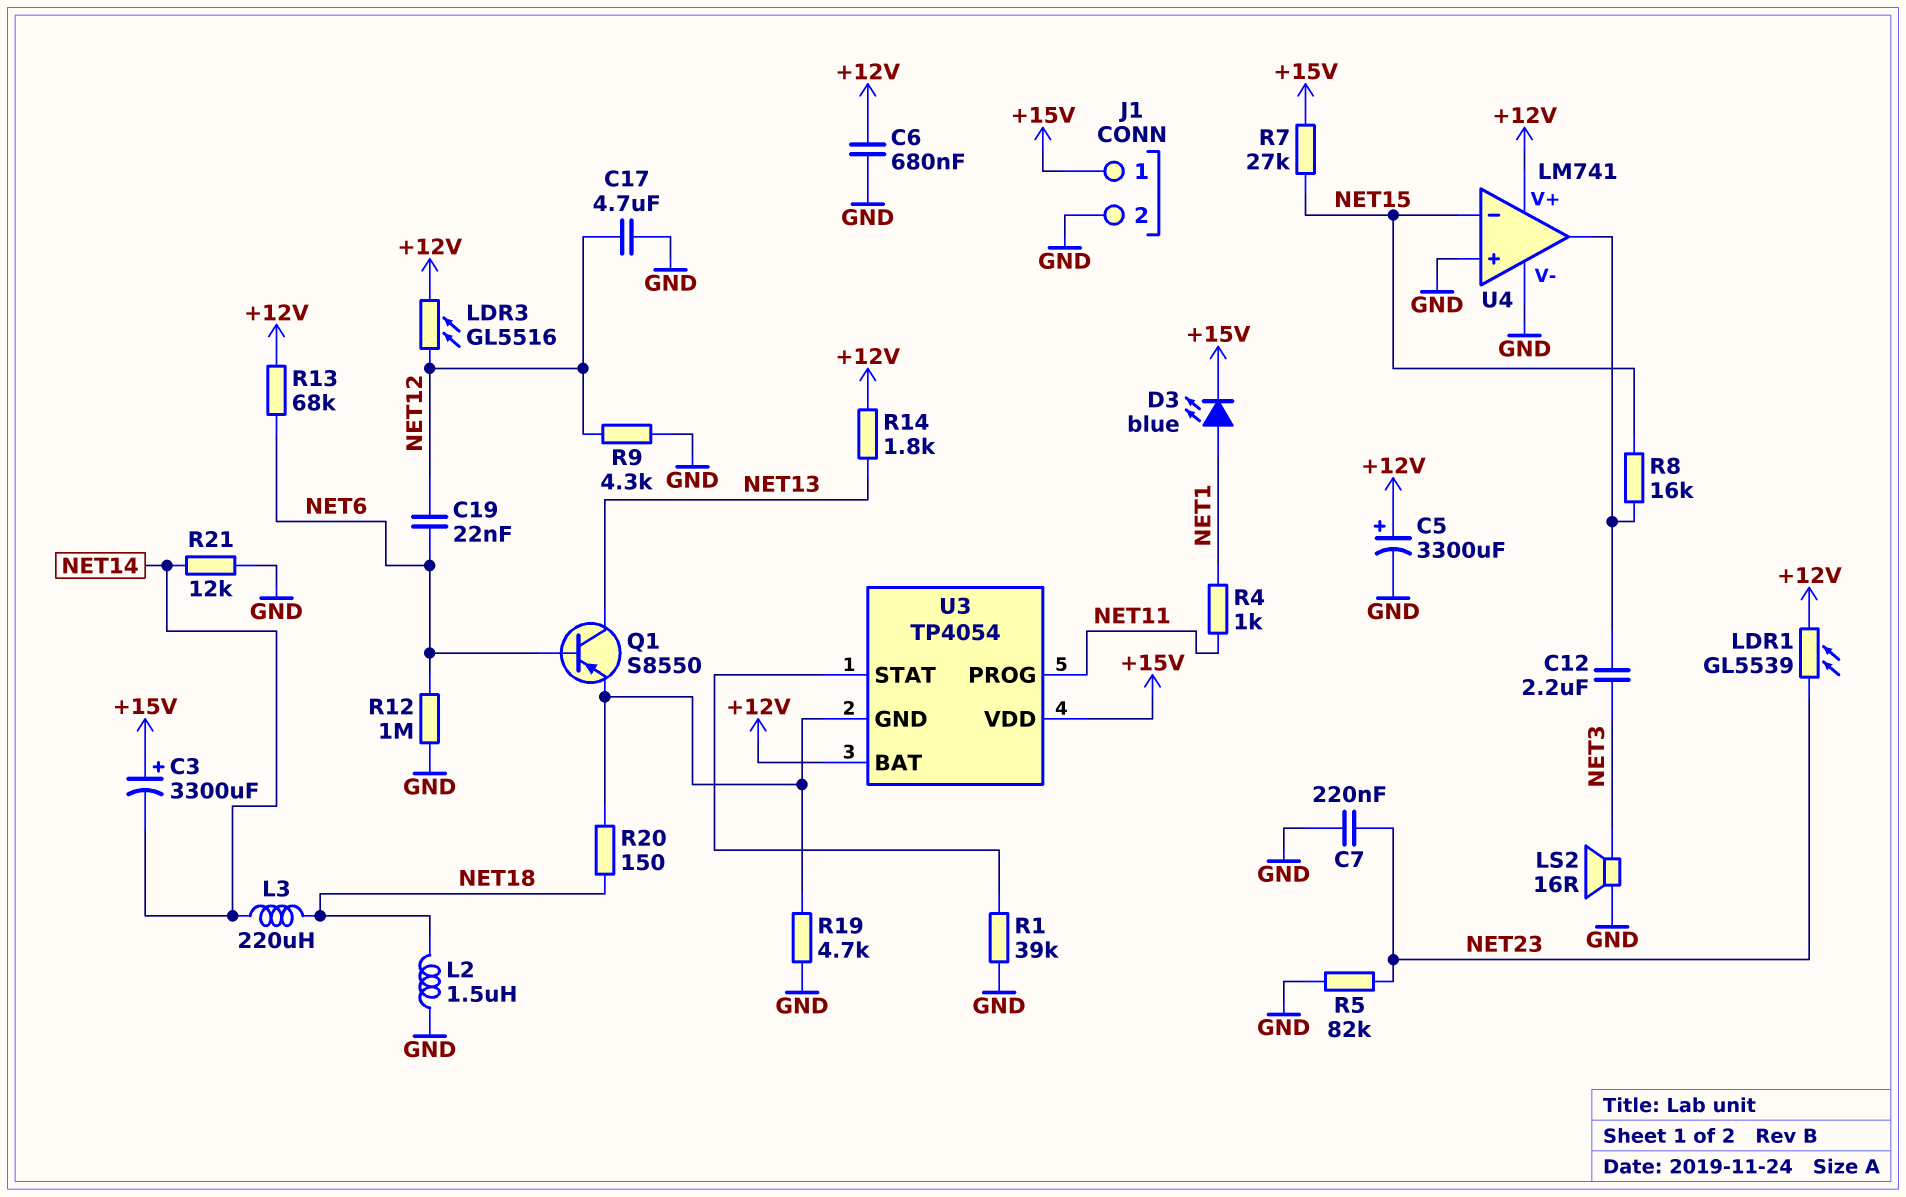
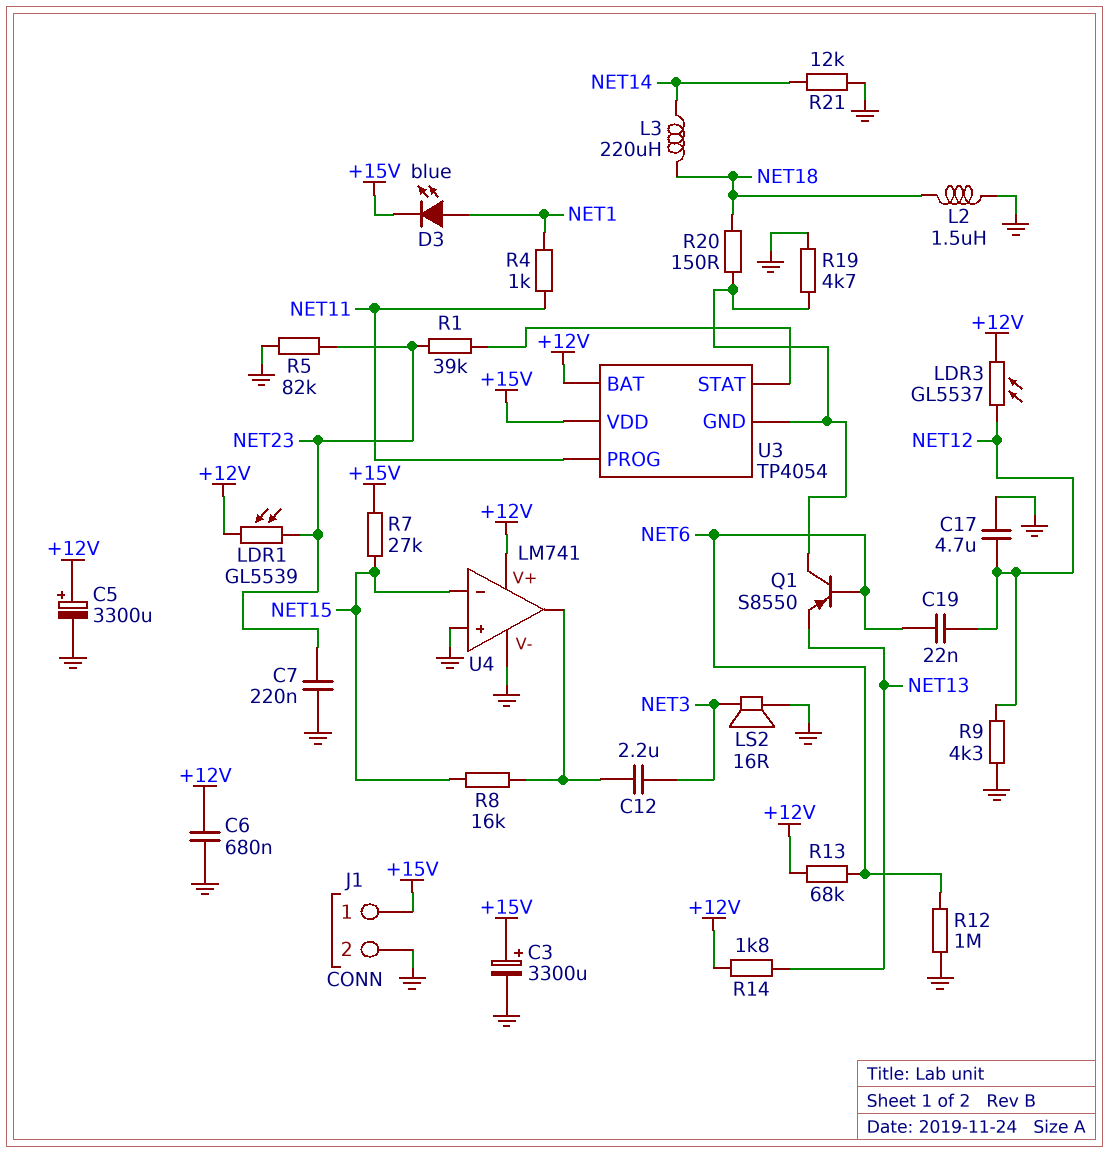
C3: 3300uF (plus +15V, minus NET14) -> 3300uF (plus +15V, minus GND)
LDR3: GL5516 (+12V, NET12) -> GL5537 (+12V, NET12)
Q1: PNP S8550 (B NET6, C NET13, E U3/GND) -> PNP S8550 (B NET6, C U3/GND, E NET13)
R1: 39k (GND, U3/STAT) -> 39k (NET23, U3/STAT)

